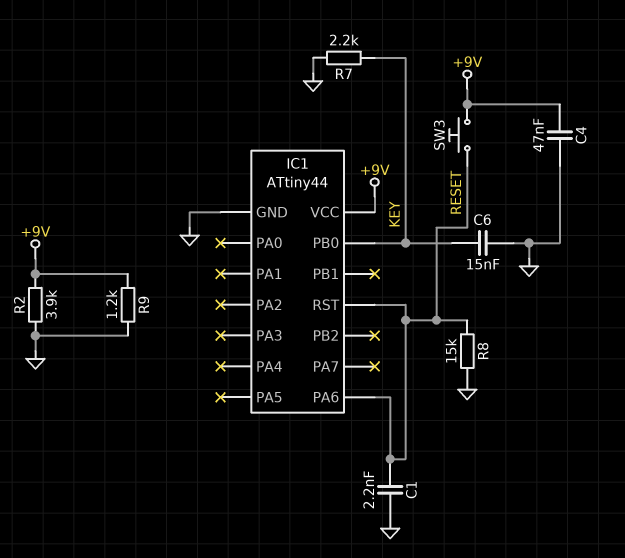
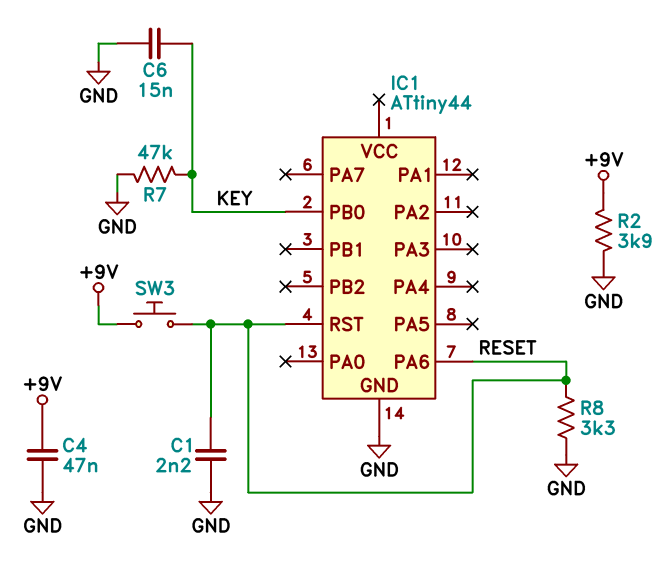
IC1 pin VCC: +9V -> none
R7: 2.2k (GND, KEY) -> 47k (GND, KEY)
R8: 15k (GND, RESET) -> 3.3k (GND, RESET)
R9: 1.2k (+9V, GND) -> none

